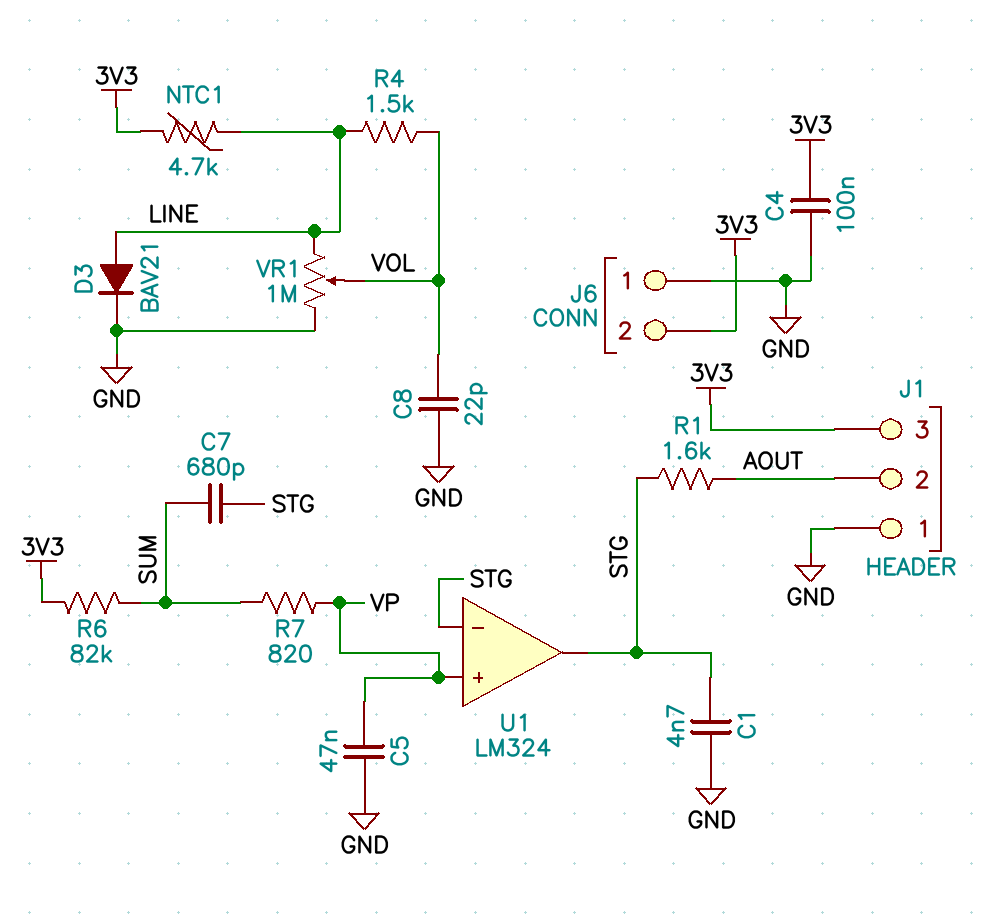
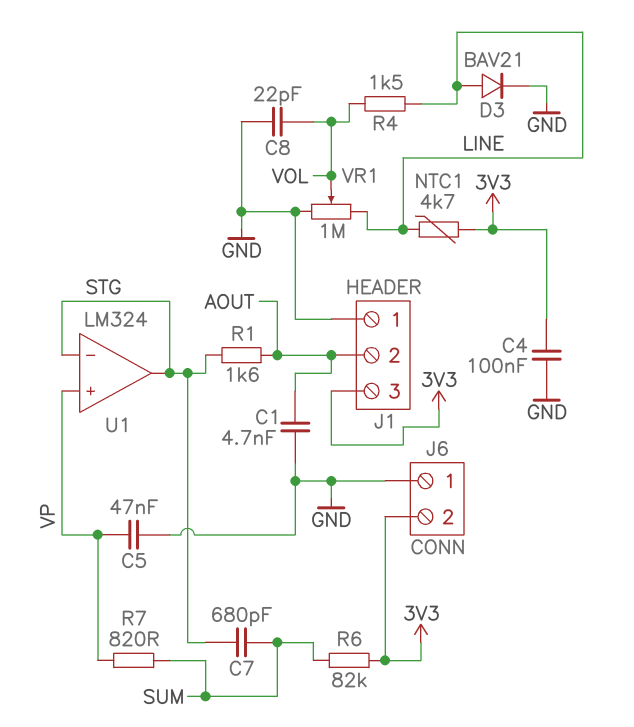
C1: 4.7nF (GND, STG) -> 4.7nF (AOUT, GND)

